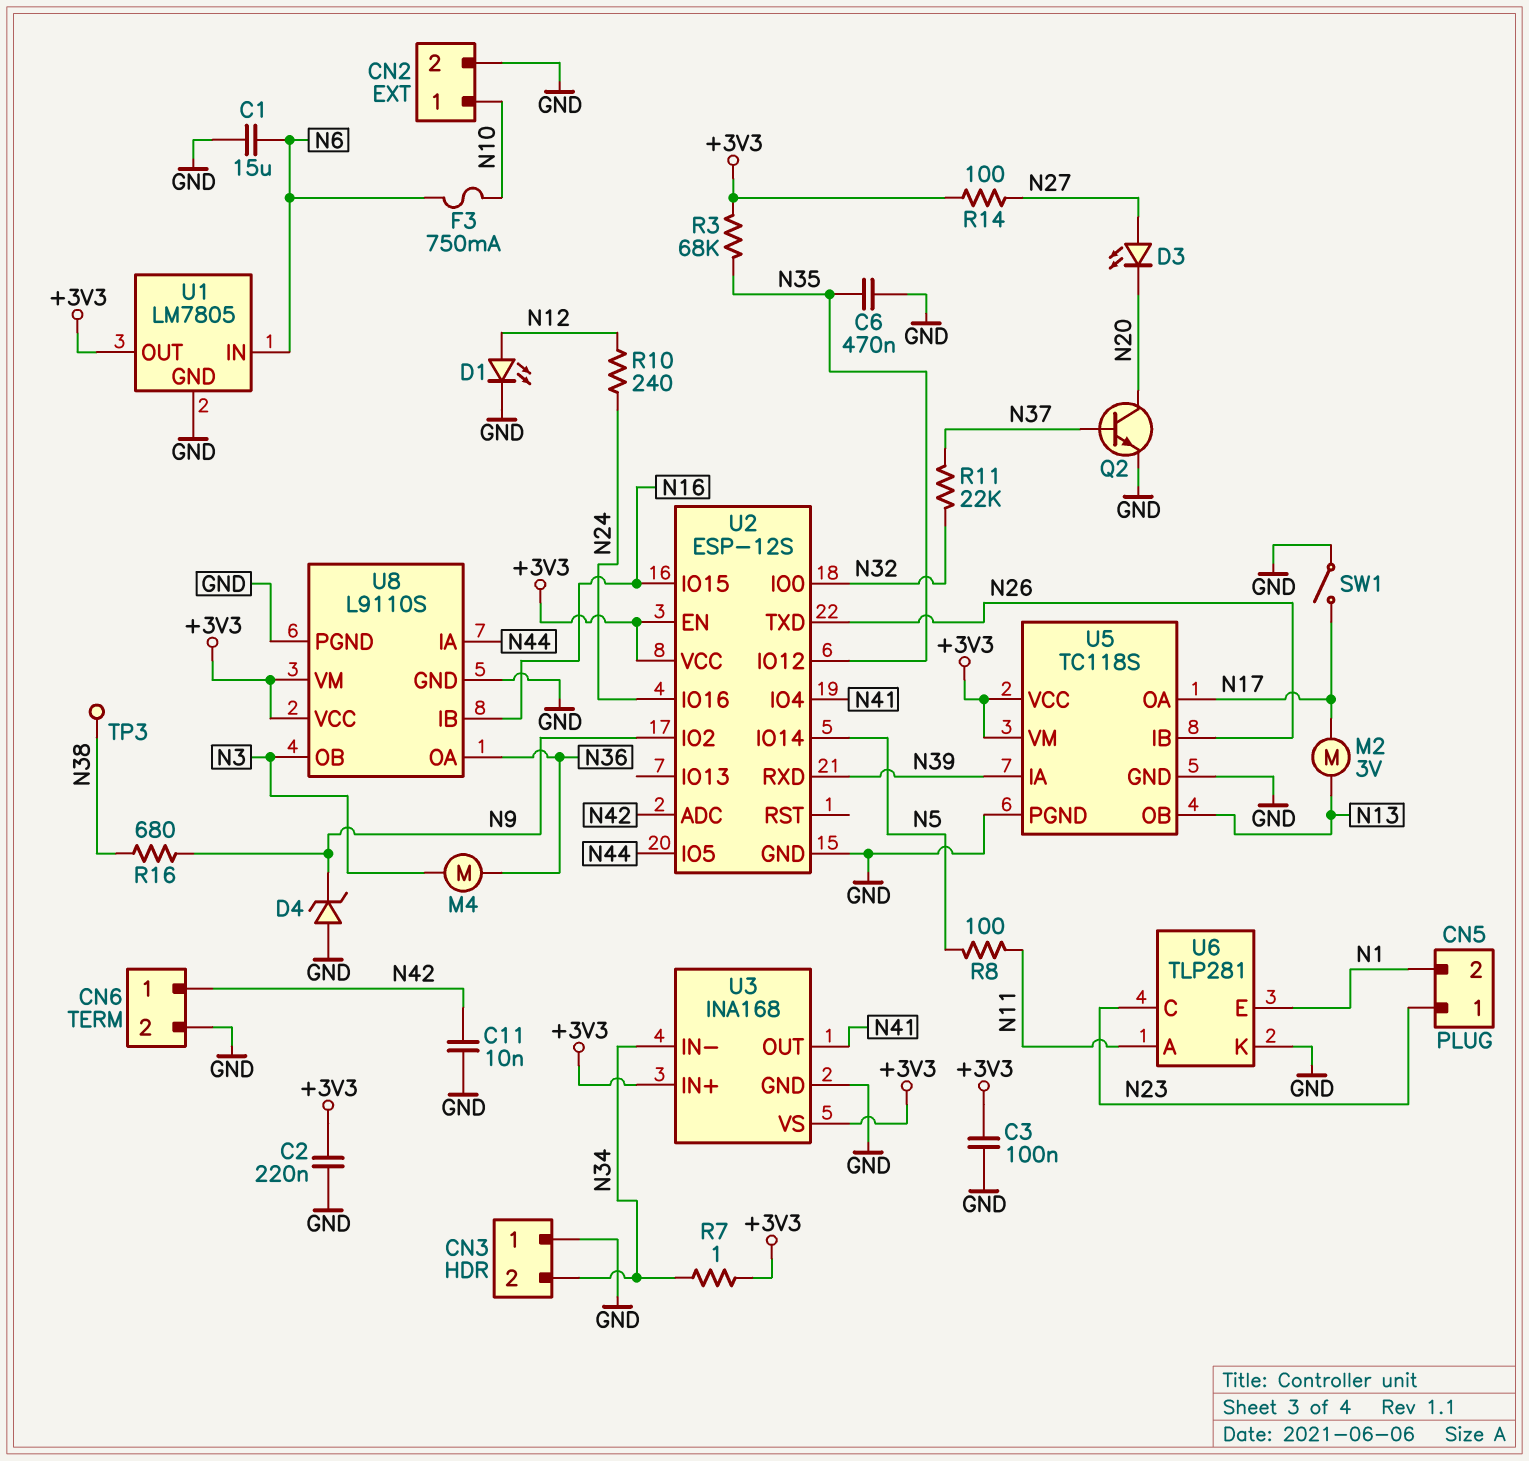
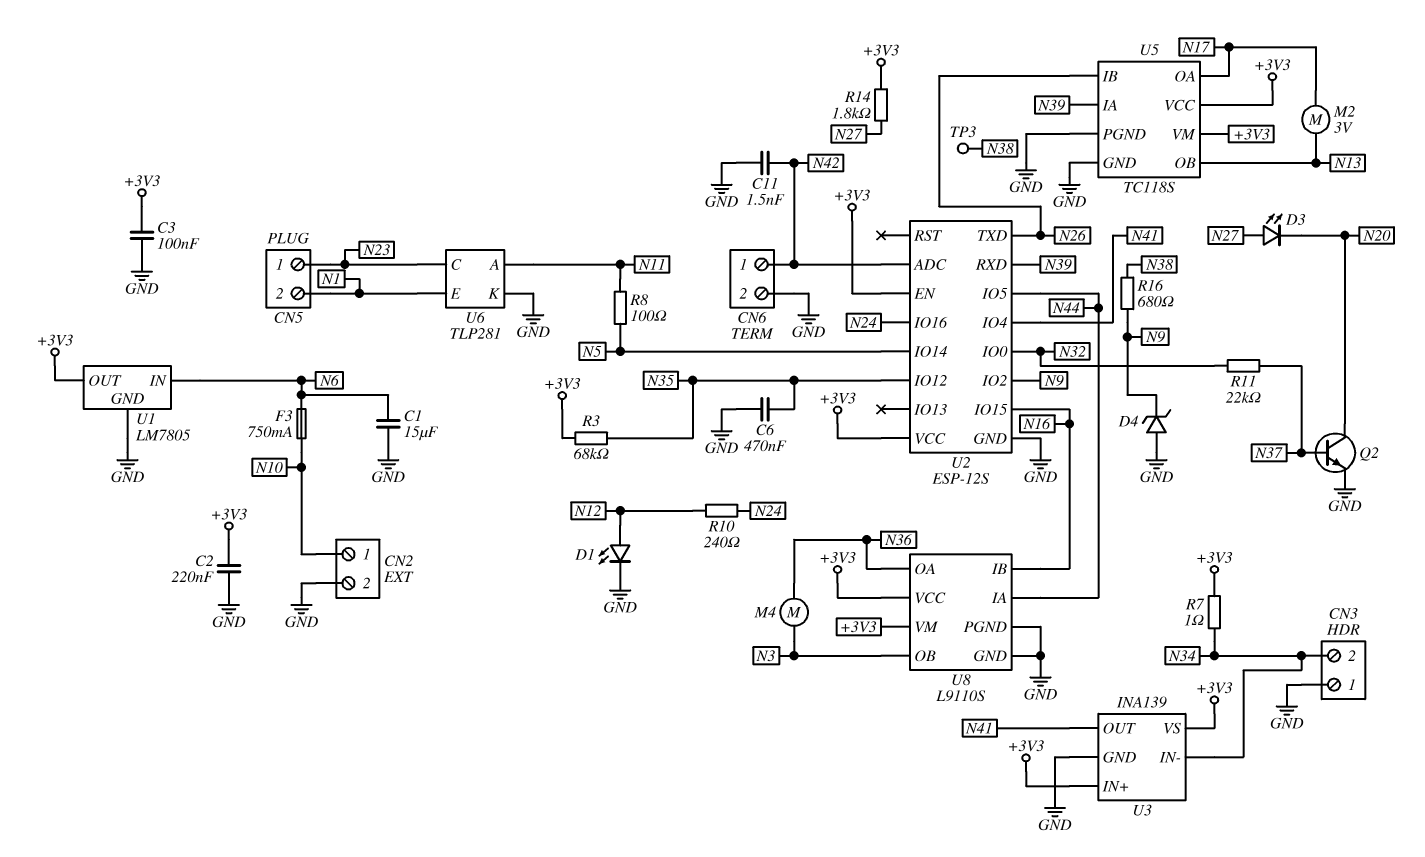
C11: 10nF (GND, N42) -> 1.5nF (GND, N42)
R14: 100 (+3V3, N27) -> 1.8k (+3V3, N27)
SW1: switch (GND, N17) -> none
U3: INA168 -> INA139

